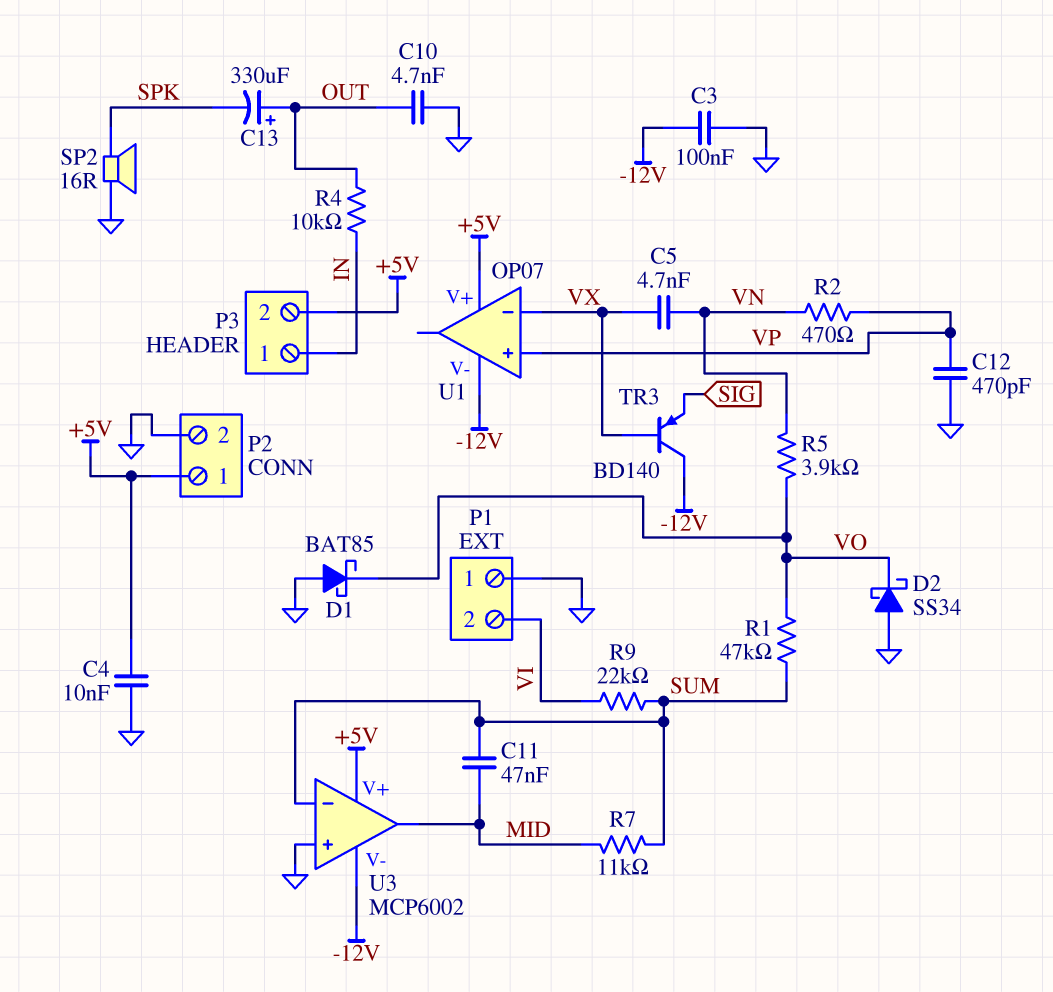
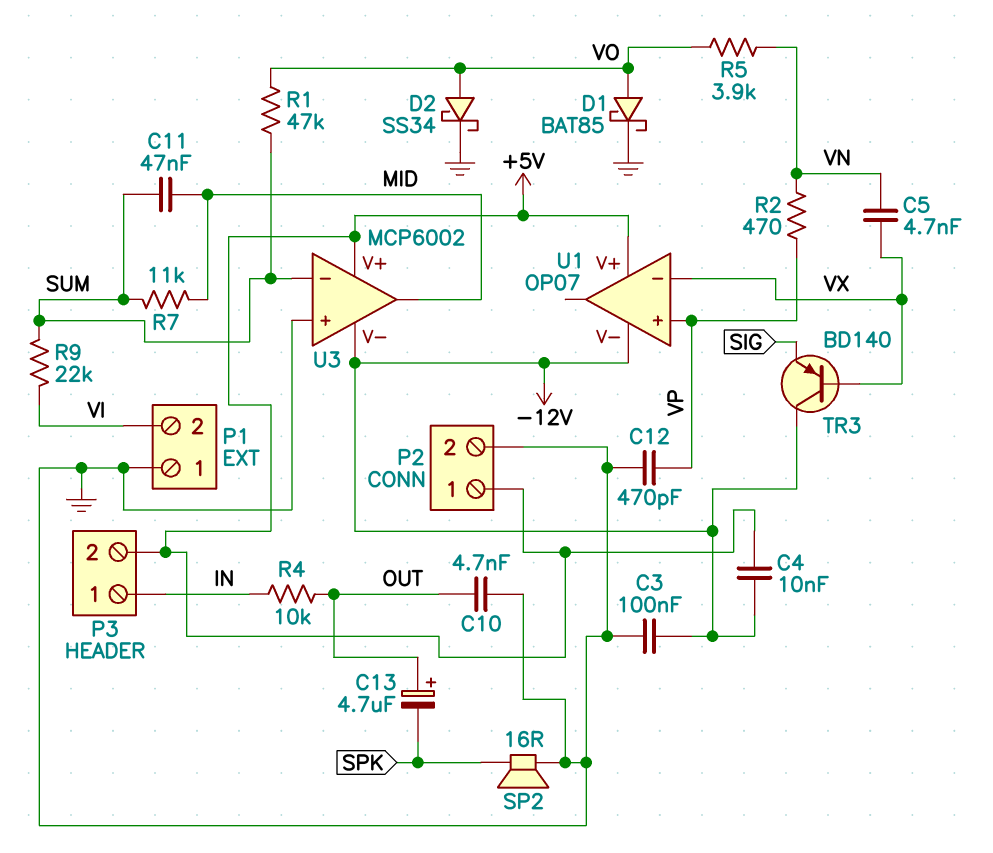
C4: 10nF (+5V, GND) -> 10nF (+5V, -12V)
C13: 330uF (plus OUT, minus SPK) -> 4.7uF (plus OUT, minus SPK)
D1: schottky BAT85 (A GND, K VO) -> schottky BAT85 (A VO, K GND)
D2: schottky SS34 (A GND, K VO) -> schottky SS34 (A VO, K GND)

